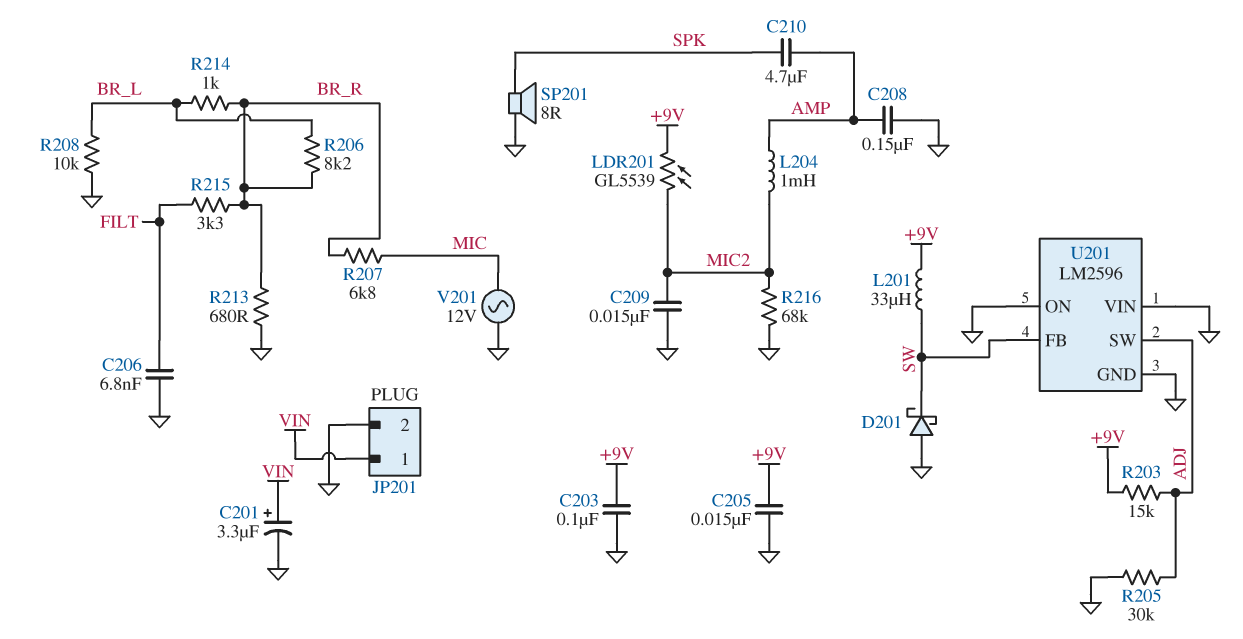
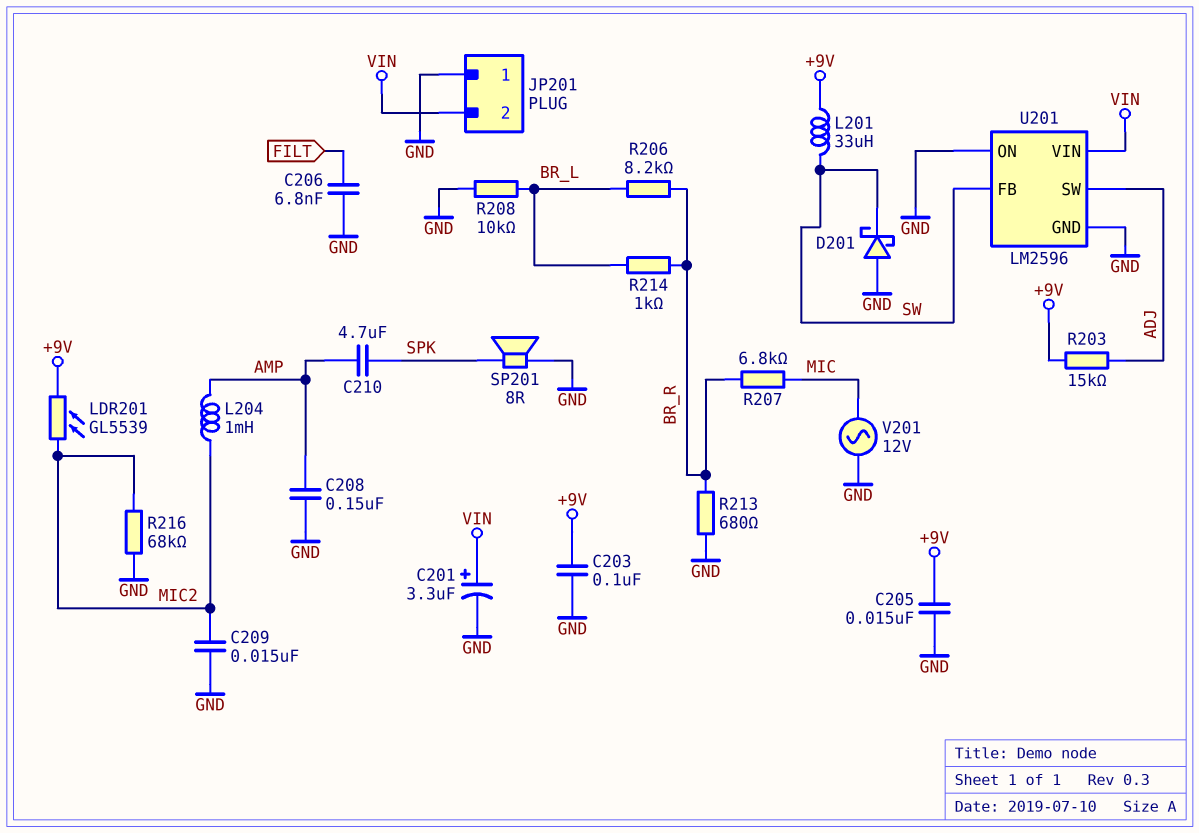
JP201 pin 1: VIN -> GND
JP201 pin 2: GND -> VIN
R205: 30k (ADJ, GND) -> none
R215: 3.3k (BR_R, FILT) -> none
U201 pin VIN: GND -> VIN

